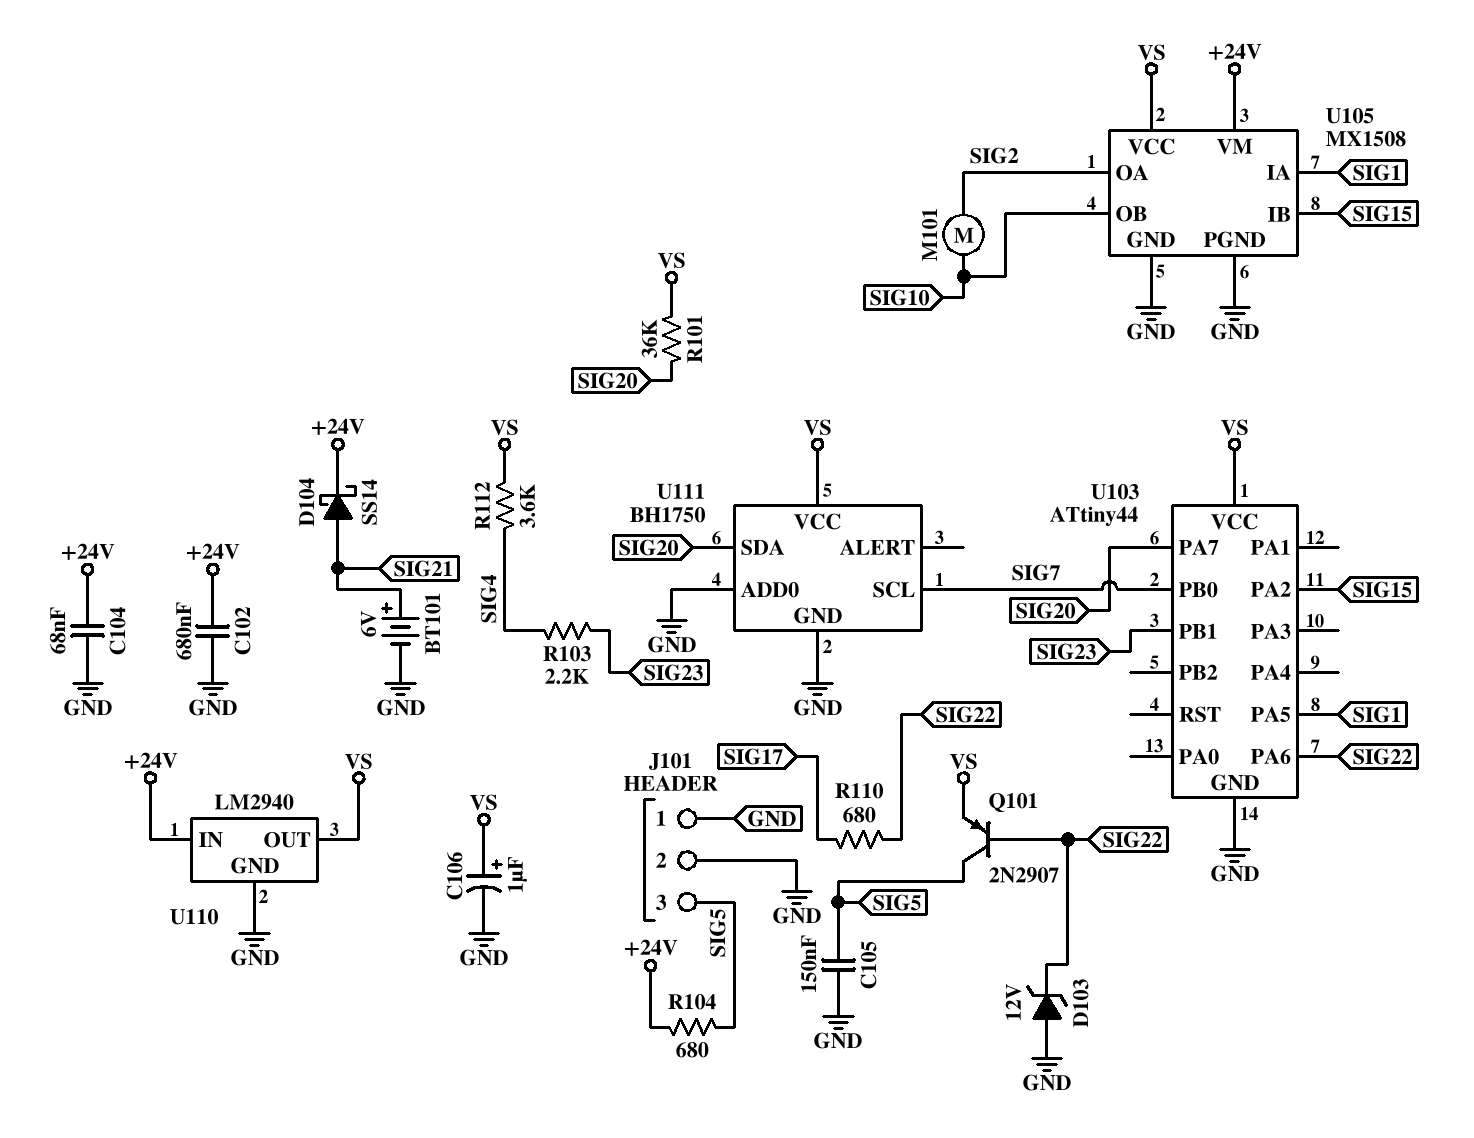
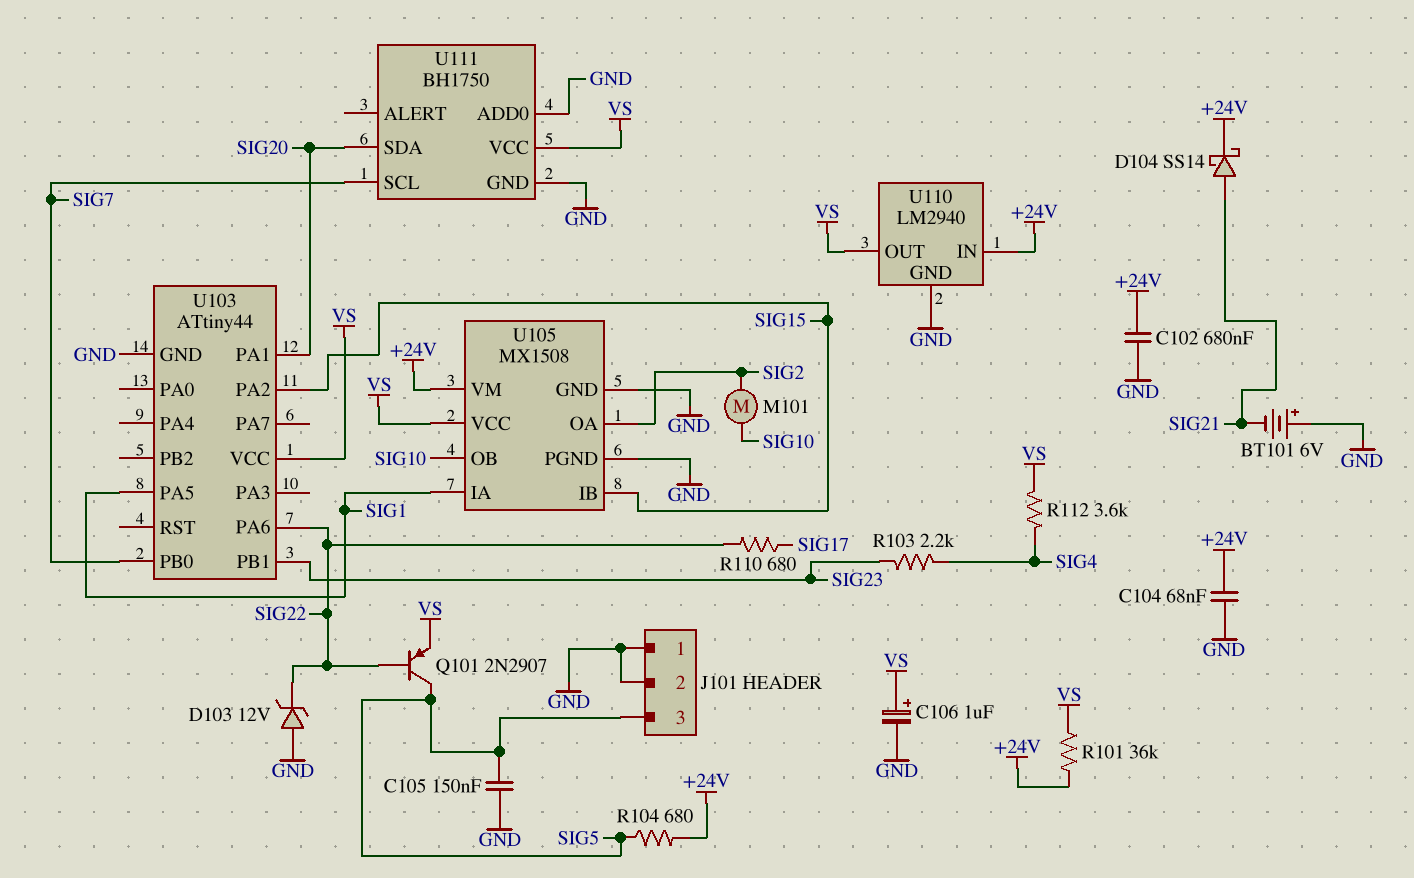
BT101: 6V (plus SIG21, minus GND) -> 6V (plus GND, minus SIG21)
R101: 36k (SIG20, VS) -> 36k (+24V, VS)
U103 pin PA1: none -> SIG20
U103 pin PA7: SIG20 -> none

